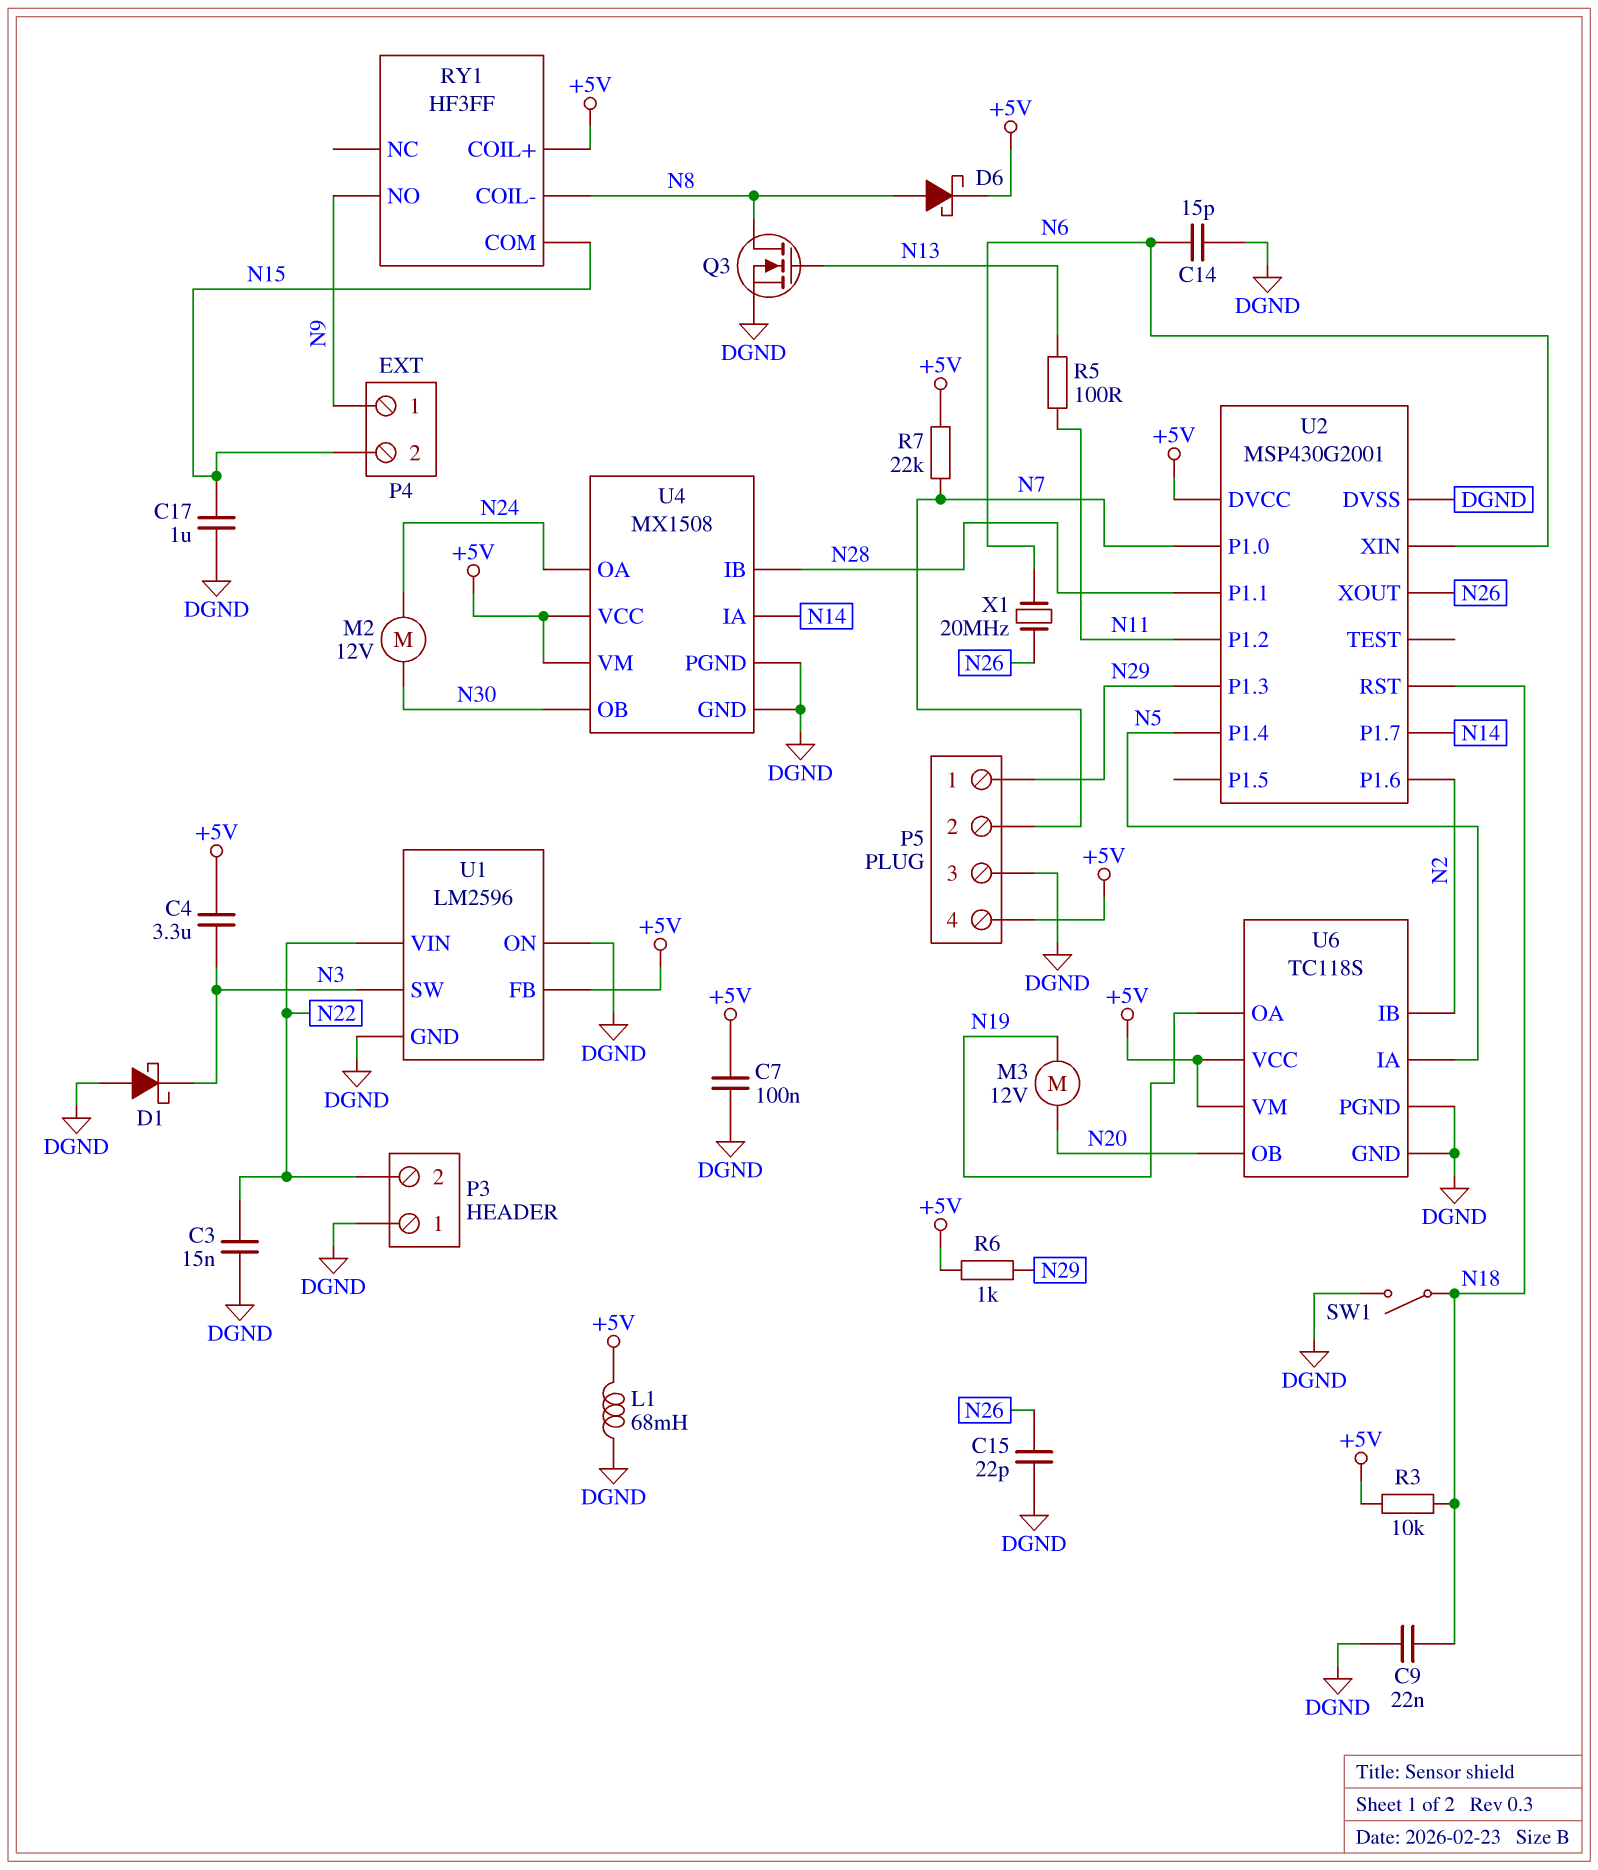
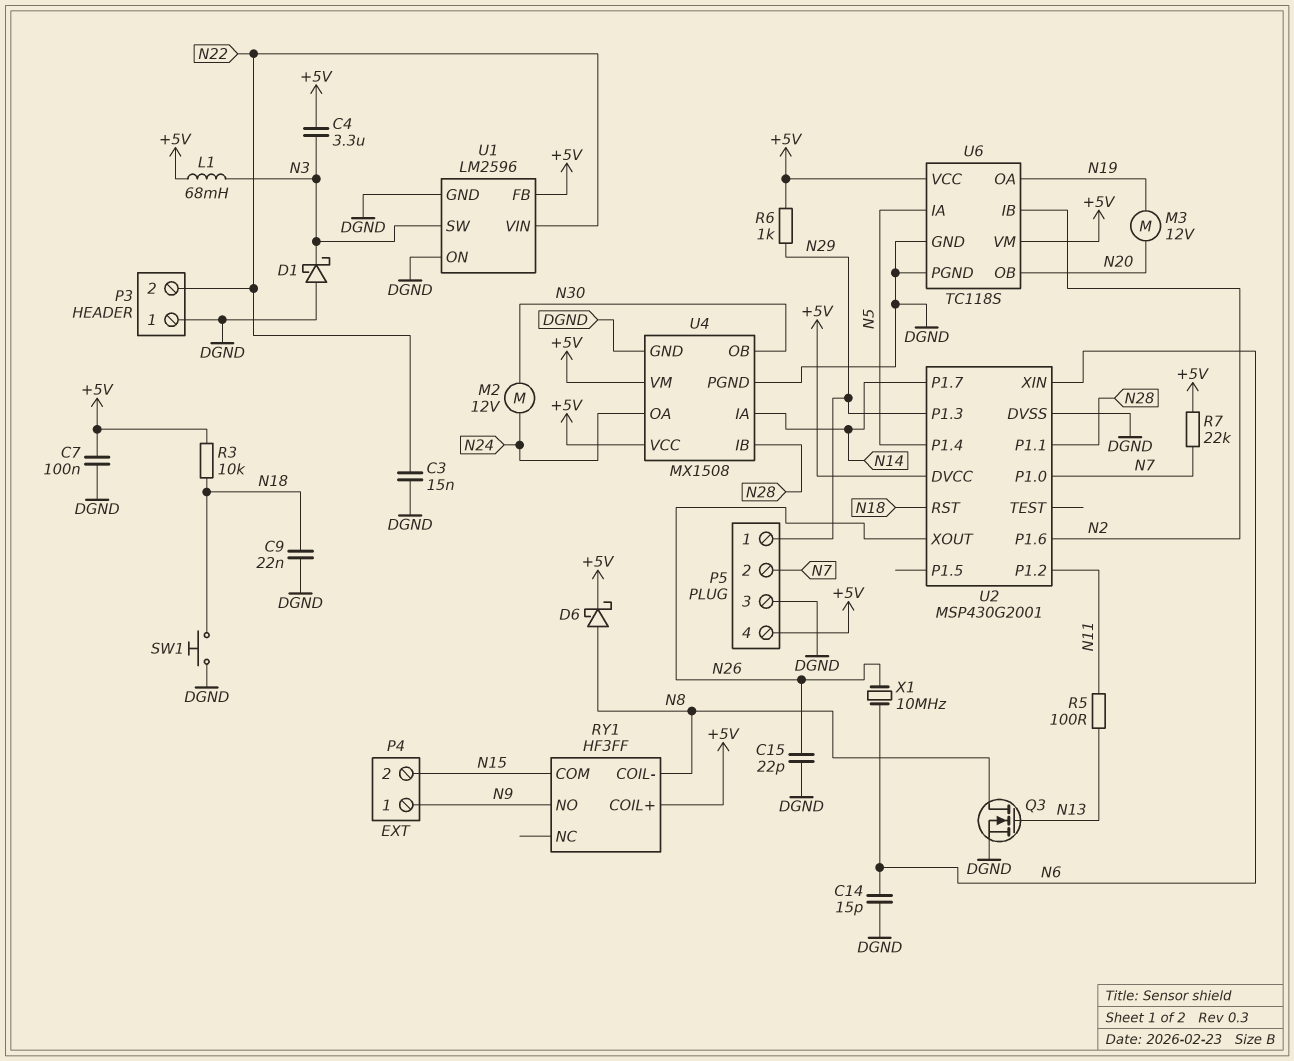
C17: 1uF (DGND, N15) -> none
L1: 68mH (+5V, DGND) -> 68mH (+5V, N3)
SW1: switch (DGND, N18) -> button (DGND, N18)
X1: 20MHz (N6, N26) -> 10MHz (N6, N26)

